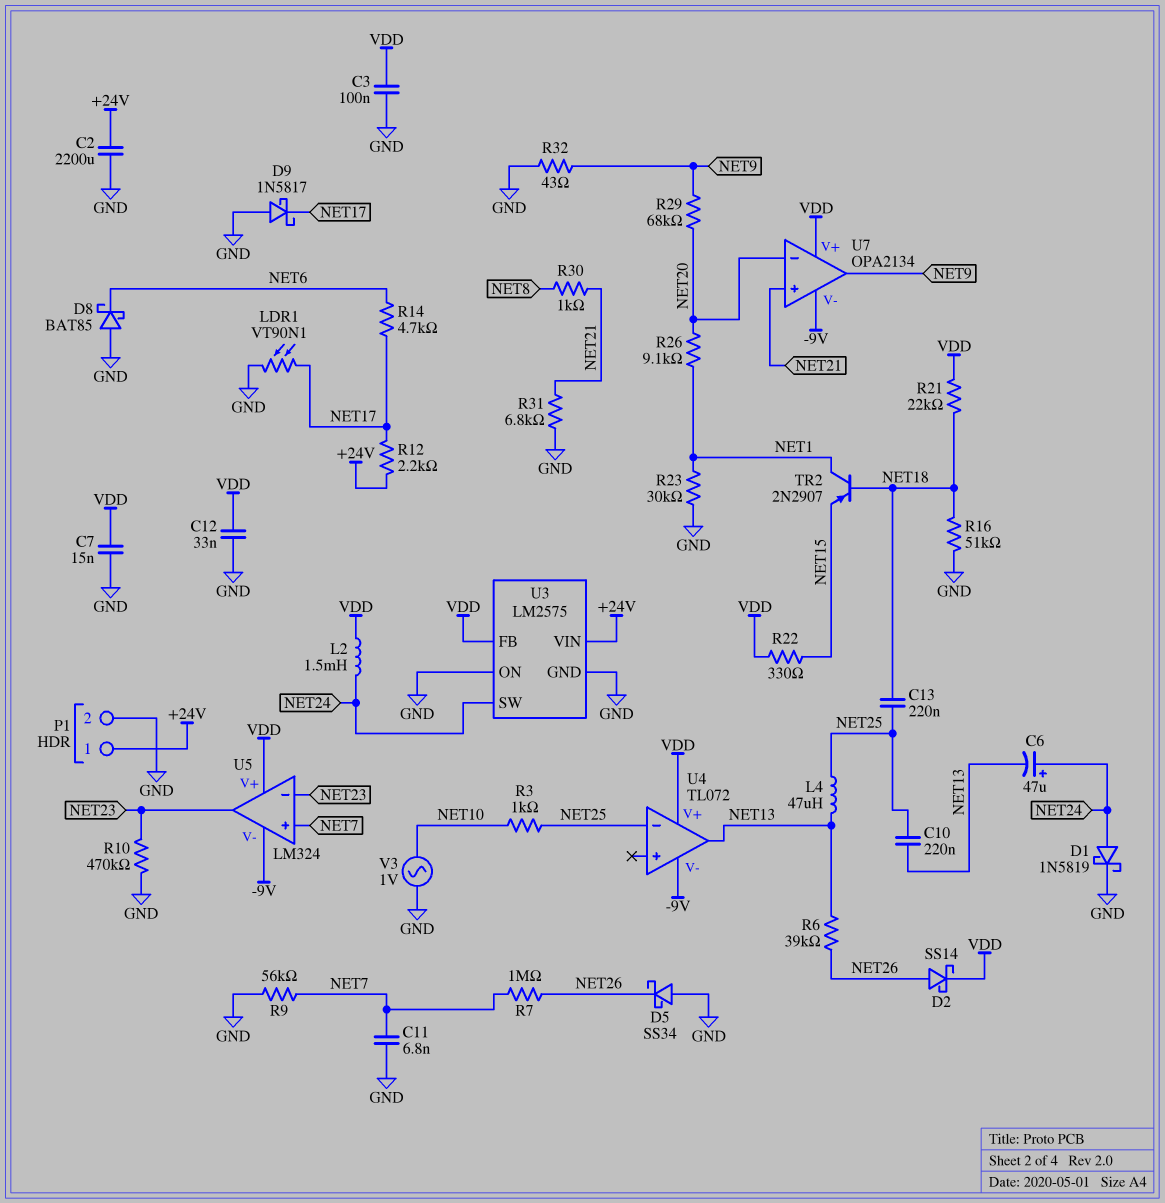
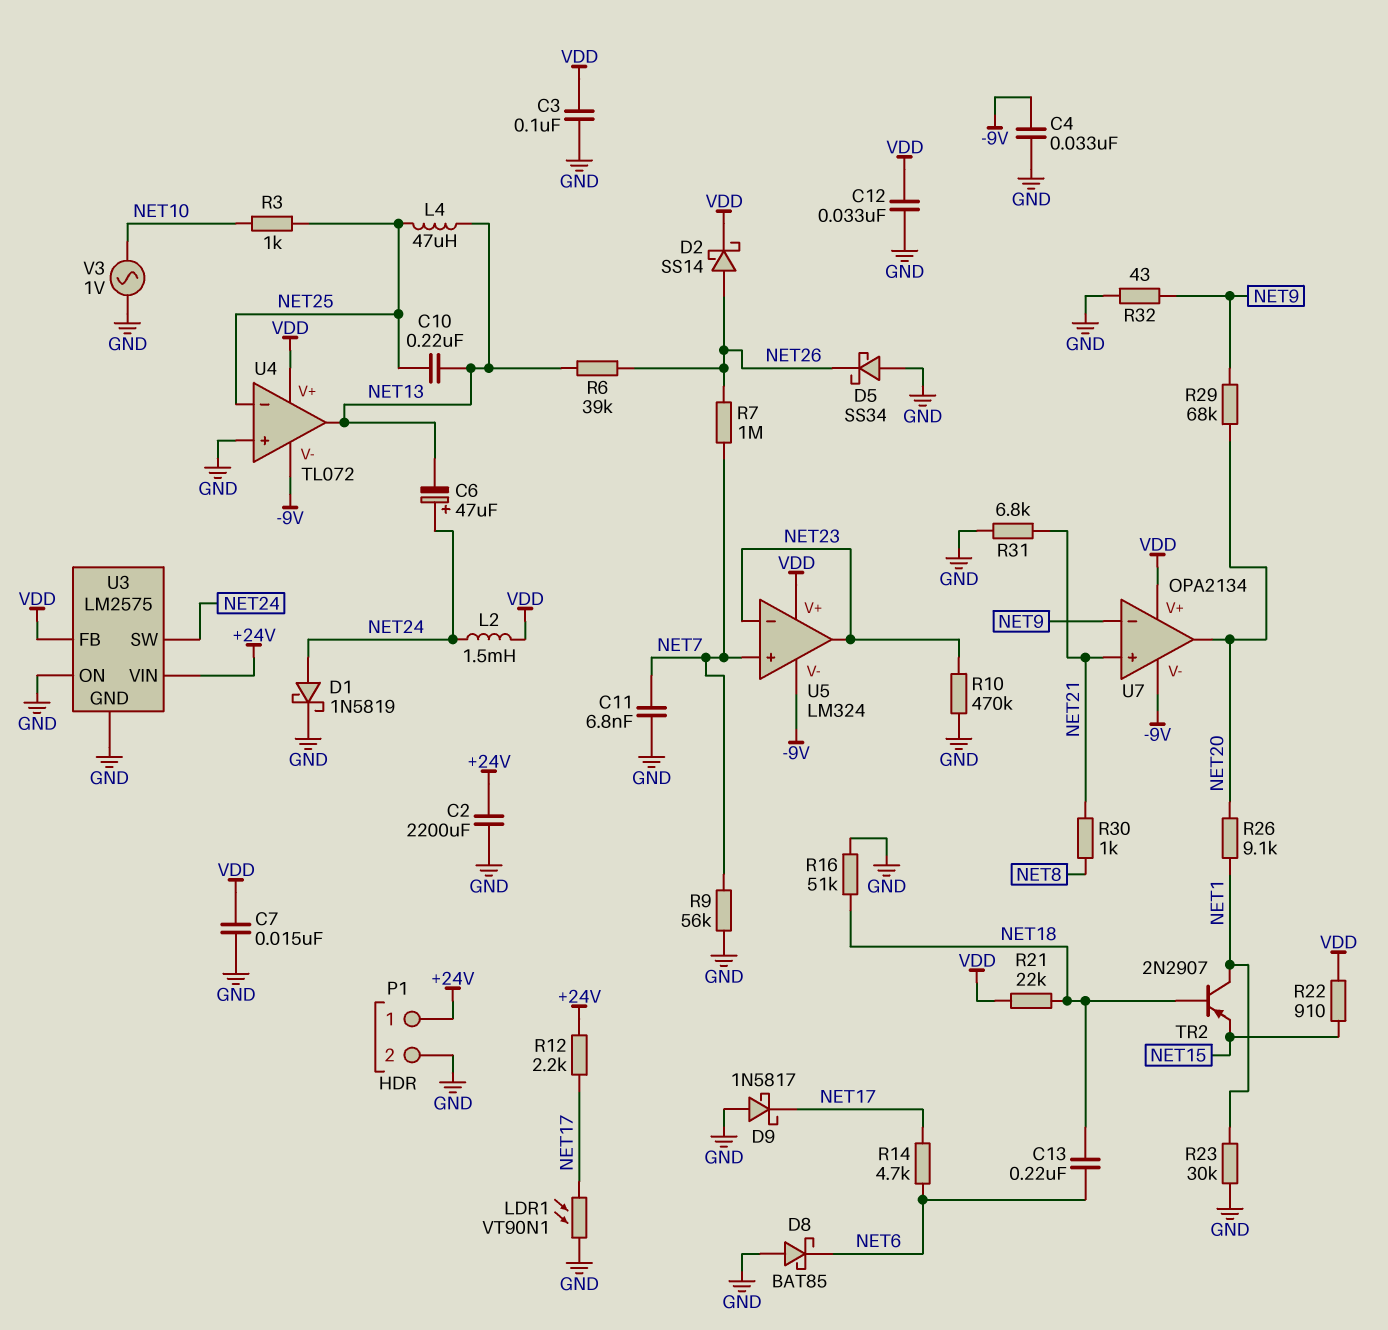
C4: none -> 33nF (-9V, GND)
C13: 220nF (NET18, NET25) -> 220nF (NET6, NET18)
R22: 330 (NET15, VDD) -> 910 (NET15, VDD)
U4 pin in+: none -> GND
U7 pin in-: NET20 -> NET9
U7 pin out: NET9 -> NET20

